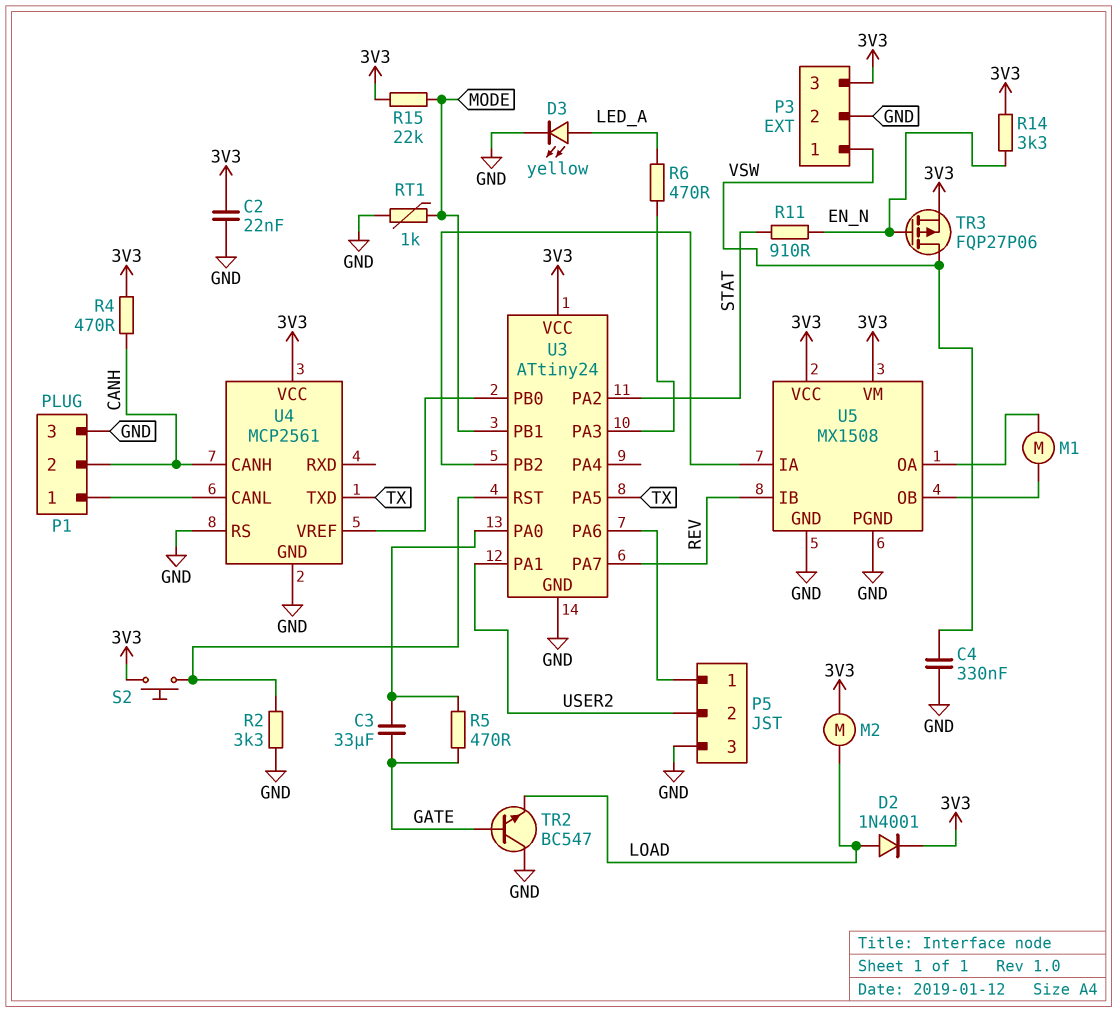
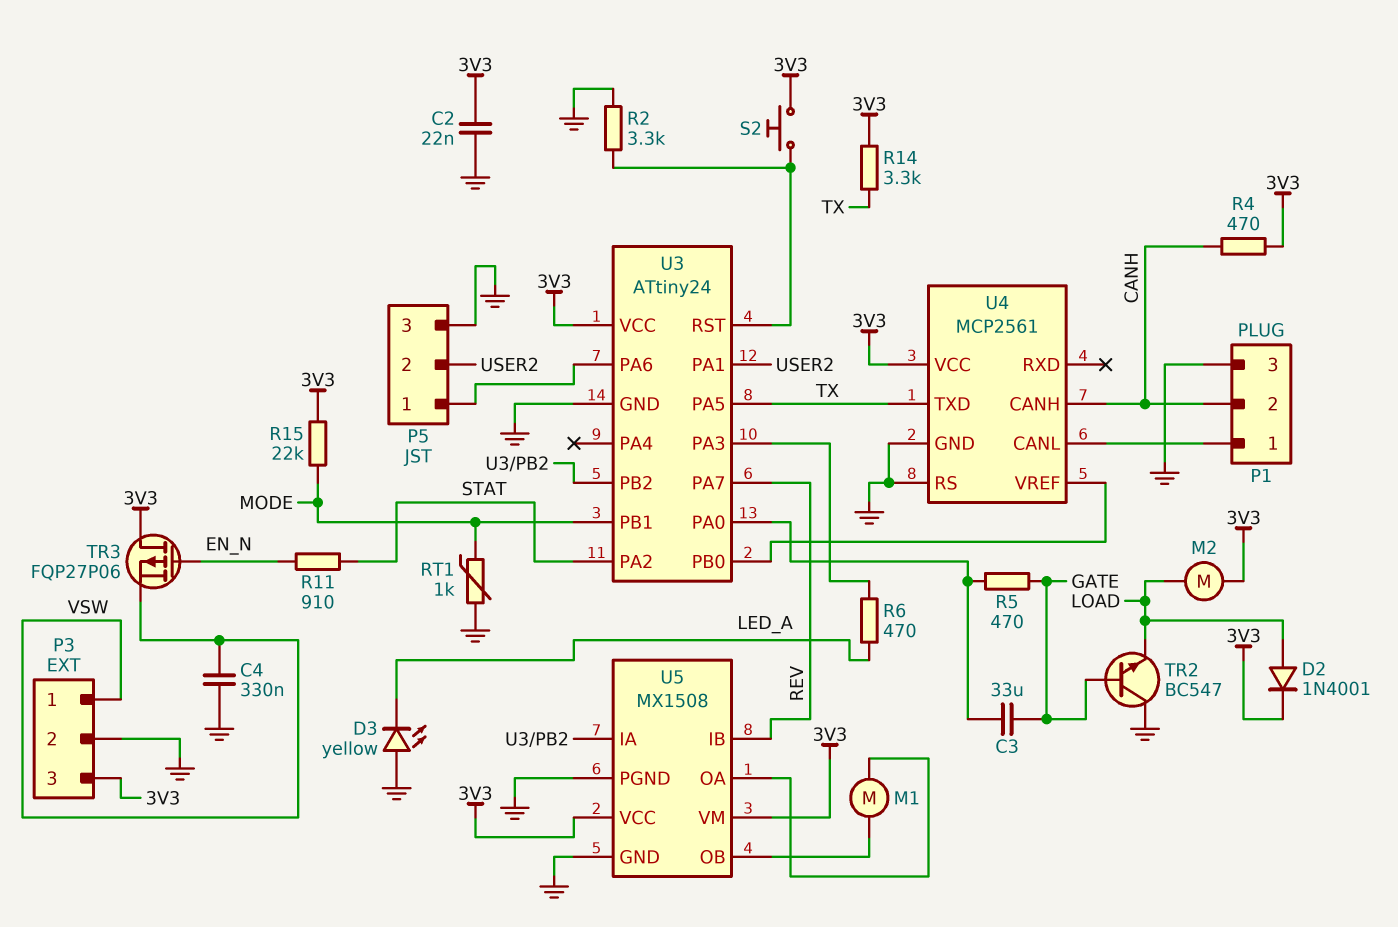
D3: LED yellow (A LED_A, K GND) -> LED yellow (A GND, K LED_A)
R14: 3.3k (3V3, EN_N) -> 3.3k (3V3, TX)
TR3: PMOS FQP27P06 (G EN_N, D VSW, S 3V3) -> PMOS FQP27P06 (G EN_N, D 3V3, S VSW)

